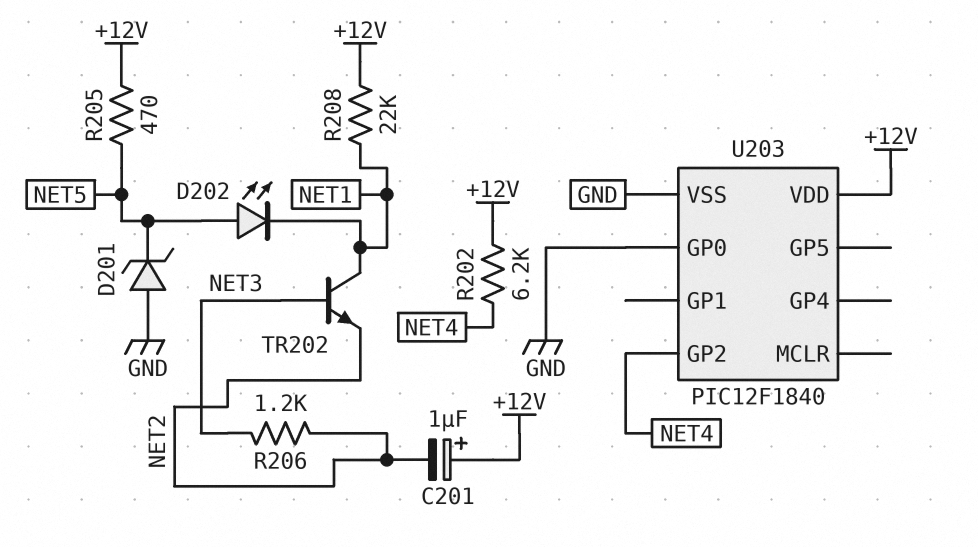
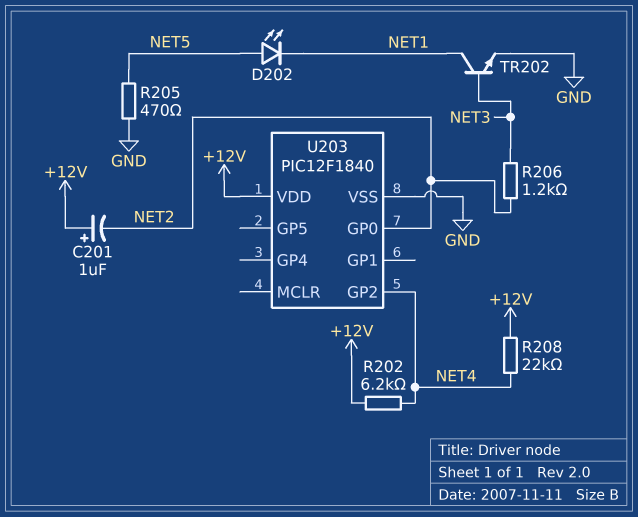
D201: zener (A GND, K NET5) -> none
R205: 470 (+12V, NET5) -> 470 (GND, NET5)
R208: 22k (+12V, NET1) -> 22k (+12V, NET4)
TR202: NPN (B NET3, C NET1, E NET2) -> NPN (B NET3, C NET1, E GND)
U203 pin GP0: GND -> NET2

